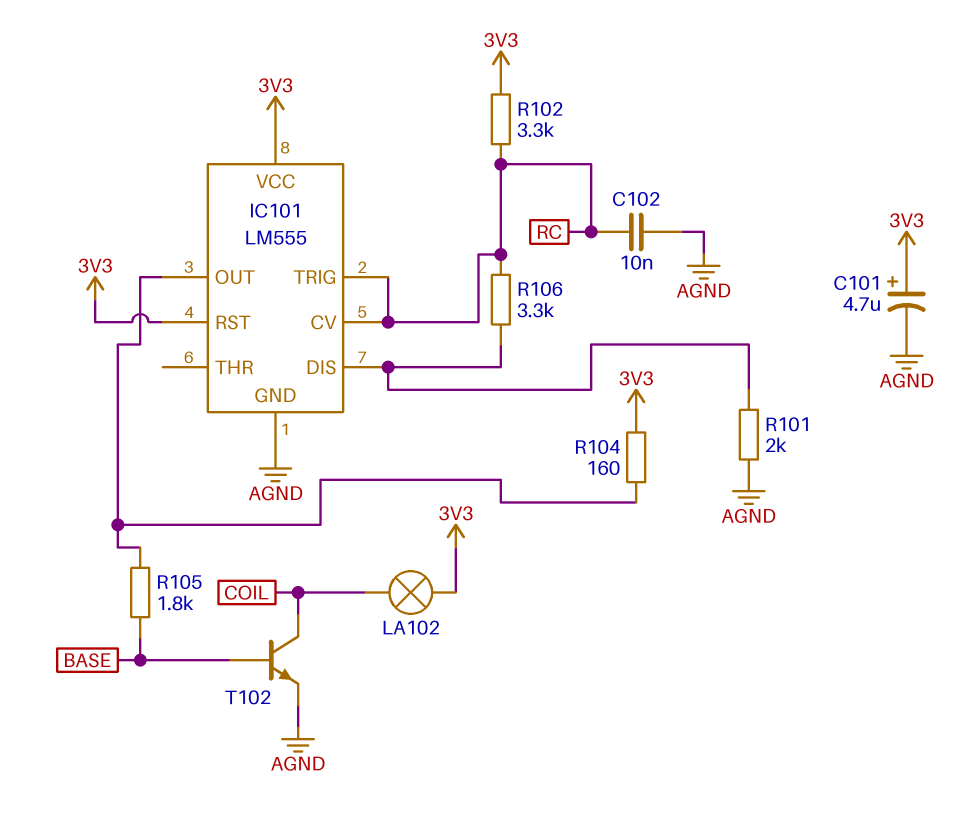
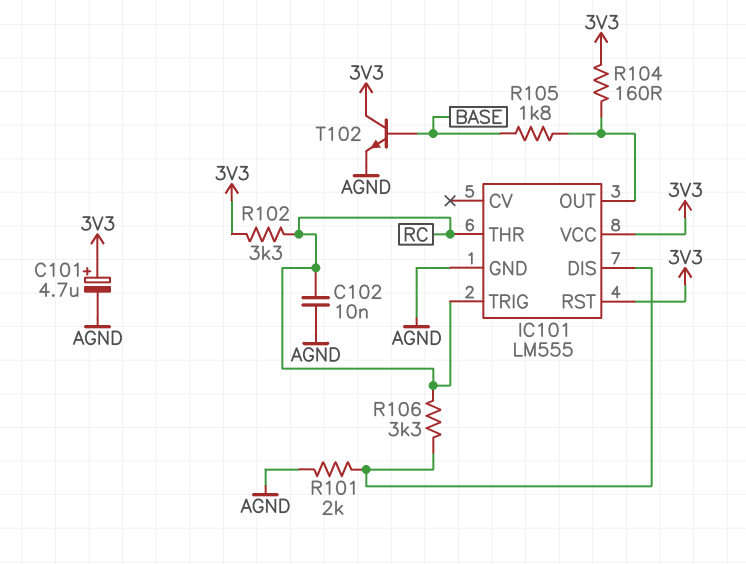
IC101 pin CV: RC -> none
IC101 pin THR: none -> RC
LA102: lamp (3V3, COIL) -> none
T102: NPN (B BASE, C COIL, E AGND) -> NPN (B BASE, C 3V3, E AGND)

